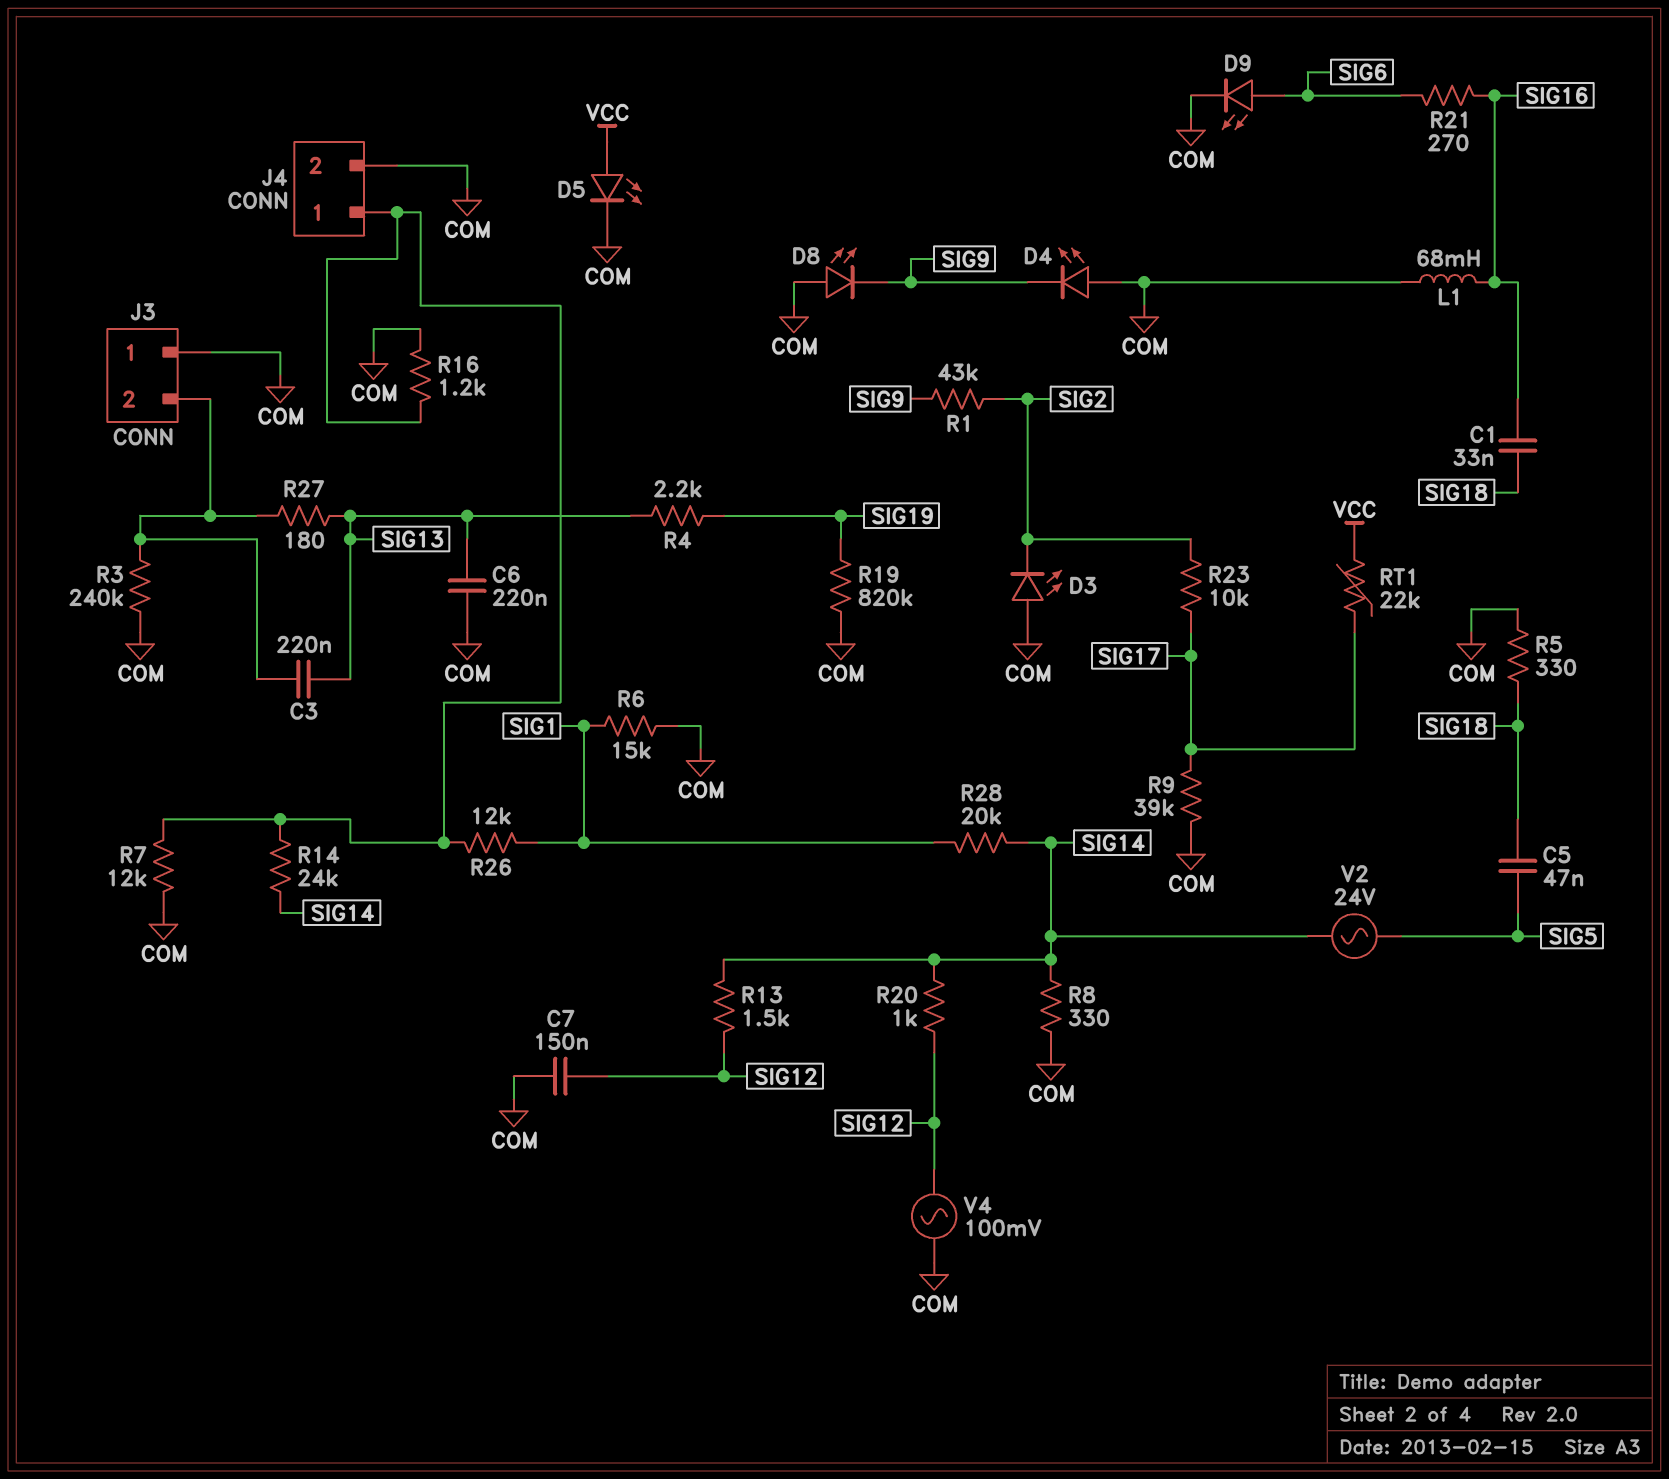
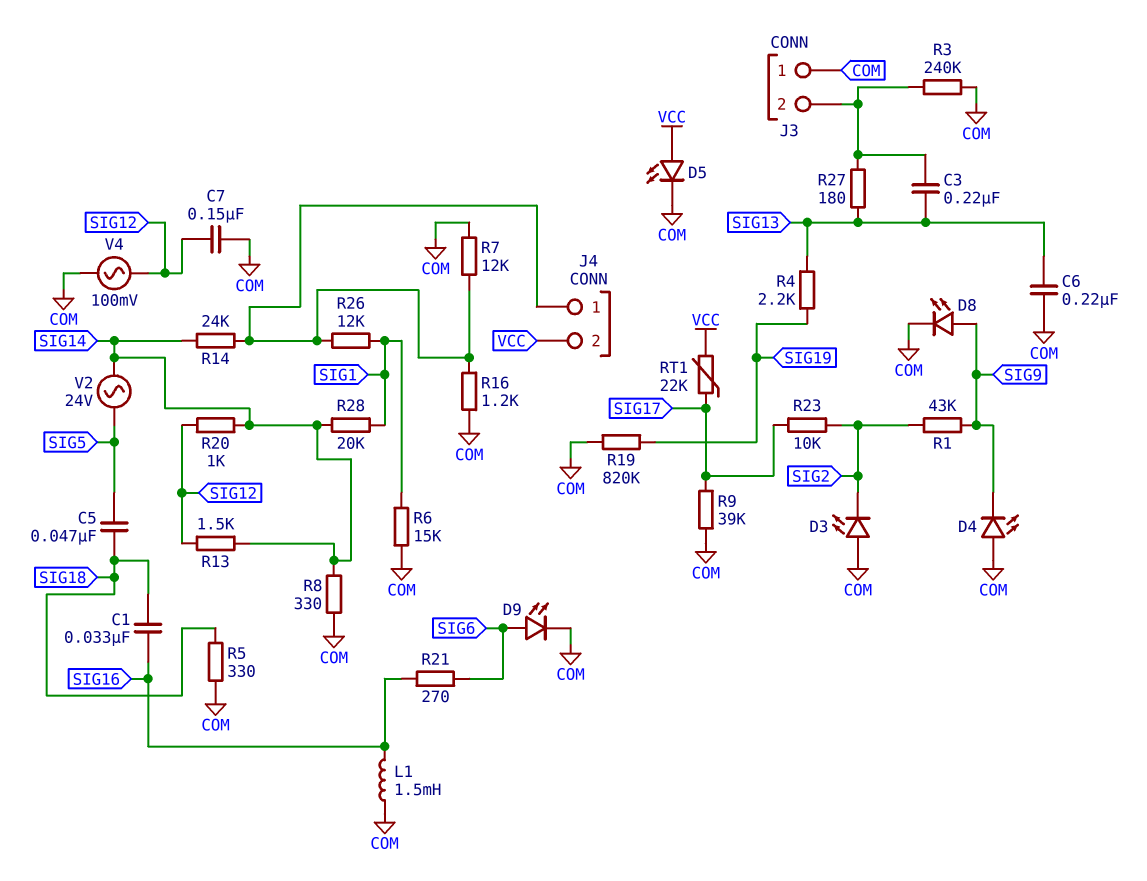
D8: LED (A COM, K SIG9) -> LED (A SIG9, K COM)
J4 pin 2: COM -> VCC
L1: 68mH (COM, SIG16) -> 1.5mH (COM, SIG16)

